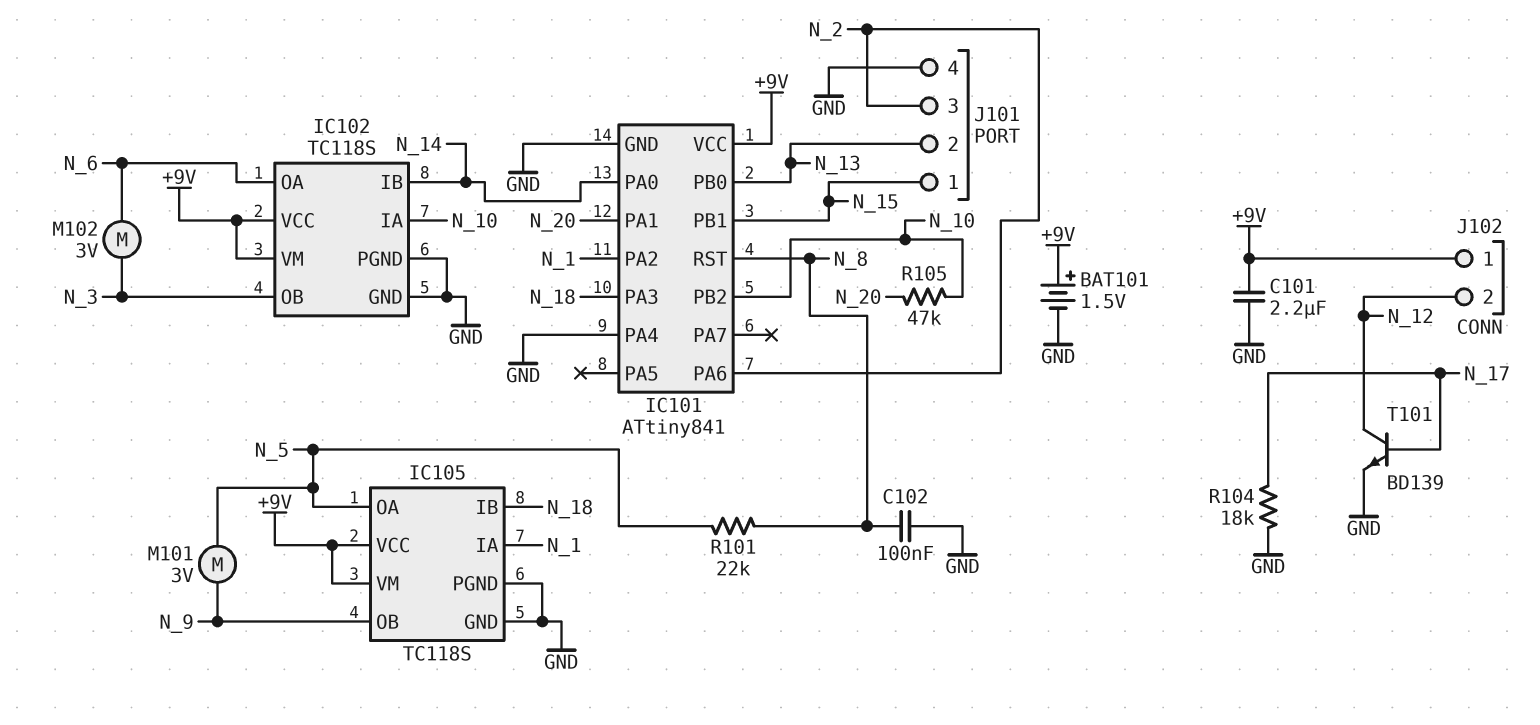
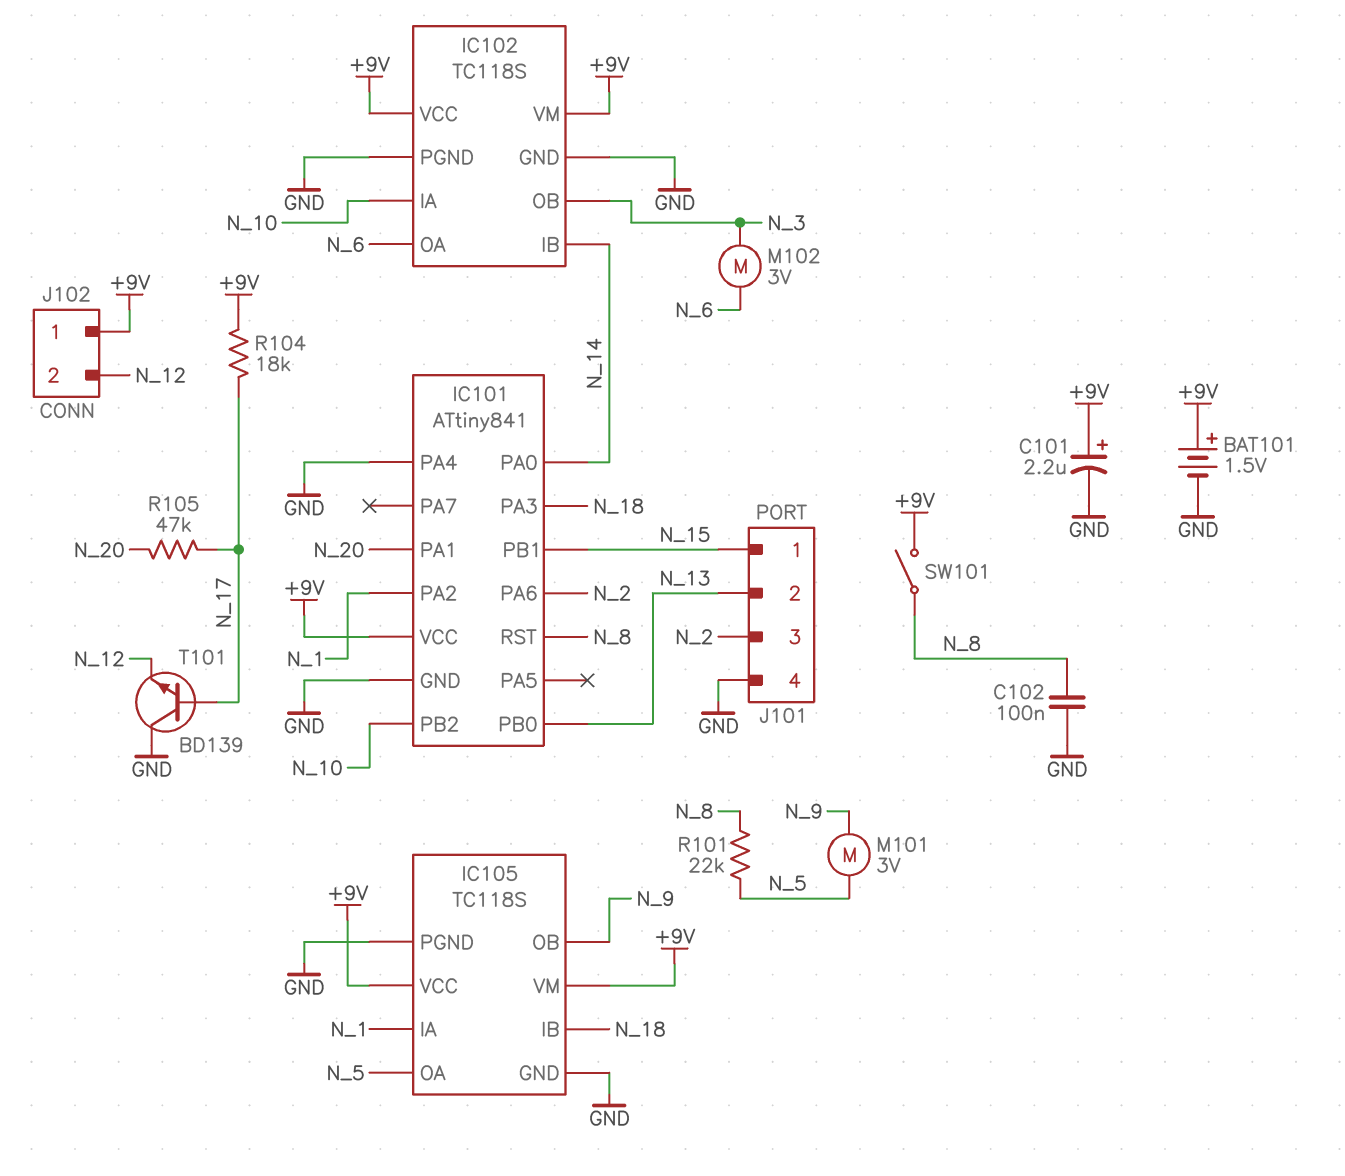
C101: 2.2uF (+9V, GND) -> 2.2uF (plus +9V, minus GND)
R104: 18k (GND, N_17) -> 18k (+9V, N_17)
R105: 47k (N_10, N_20) -> 47k (N_17, N_20)
SW101: none -> switch (+9V, N_8)
T101: NPN BD139 (B N_17, C N_12, E GND) -> NPN BD139 (B N_17, C GND, E N_12)

